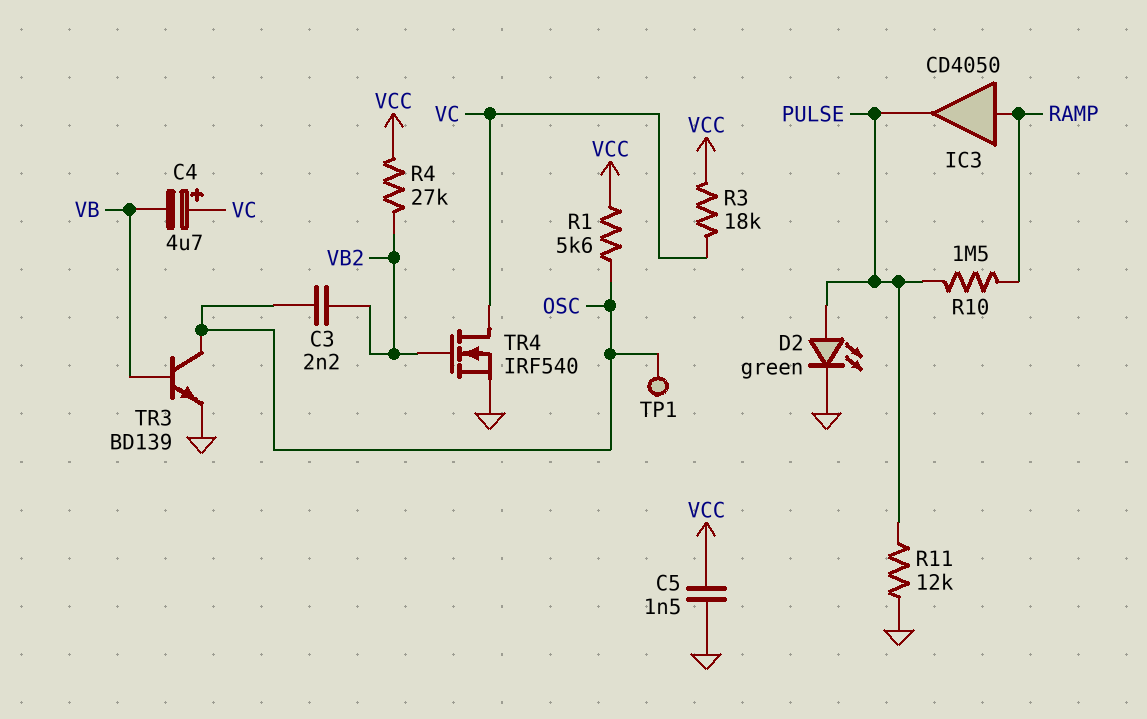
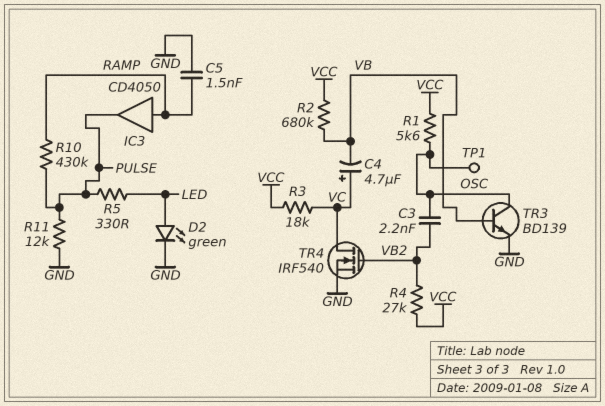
C5: 1.5nF (GND, VCC) -> 1.5nF (GND, RAMP)
D2: LED green (A PULSE, K GND) -> LED green (A LED, K GND)
R2: none -> 680k (VB, VCC)
R5: none -> 330 (LED, PULSE)
R10: 1.5M (PULSE, RAMP) -> 430k (PULSE, RAMP)

